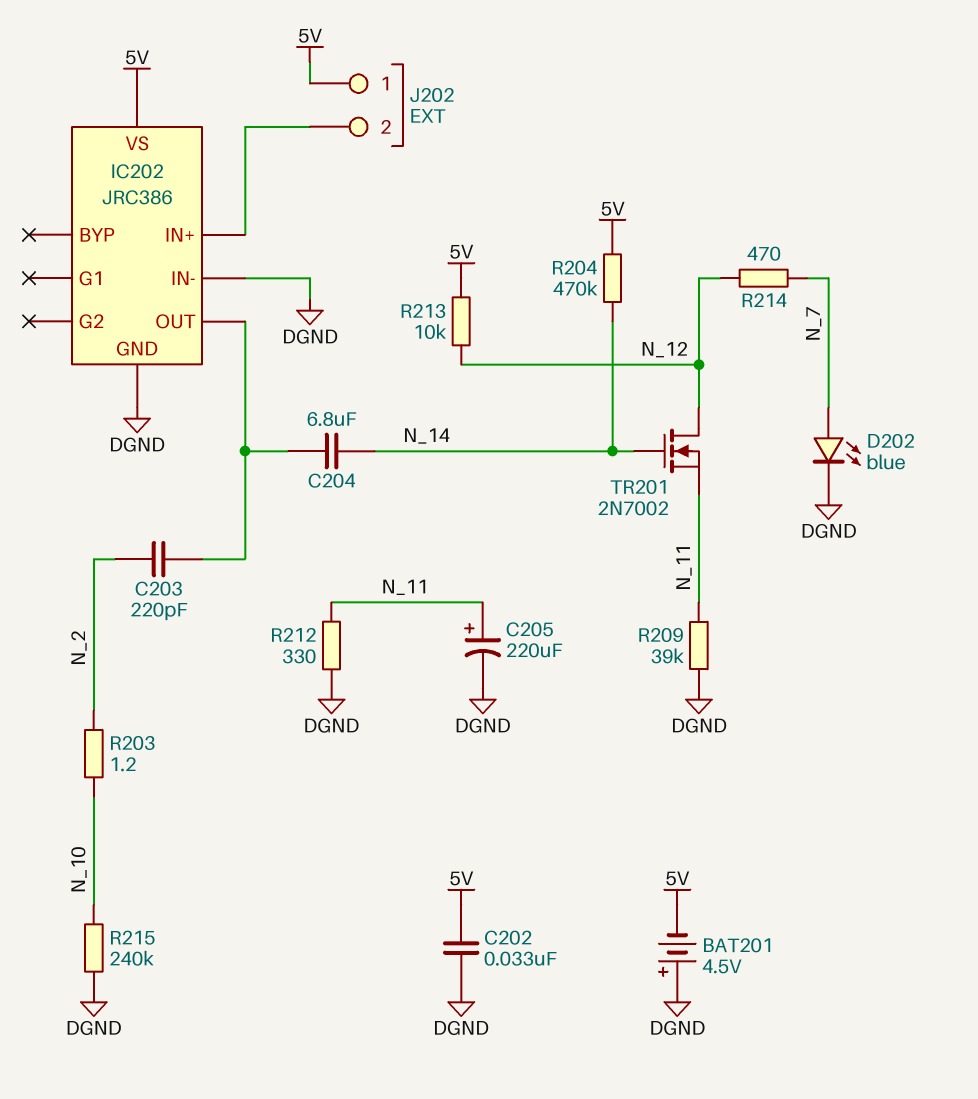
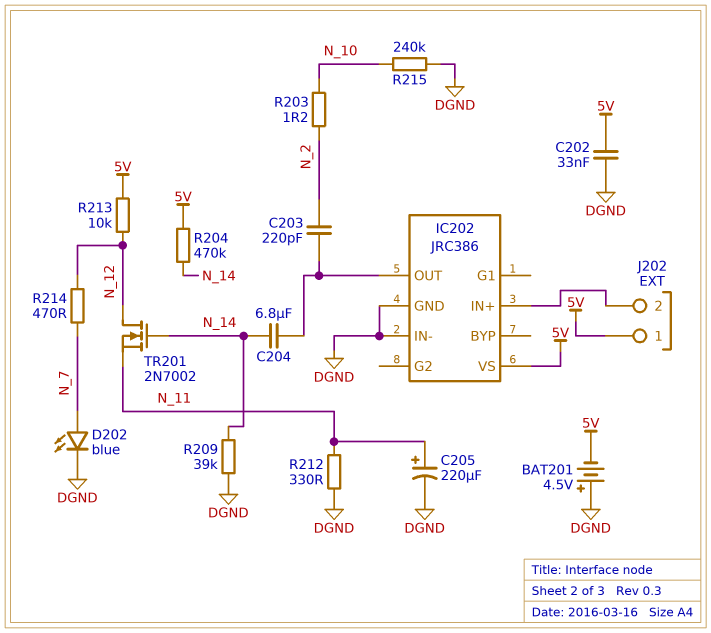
R209: 39k (DGND, N_11) -> 39k (DGND, N_14)

